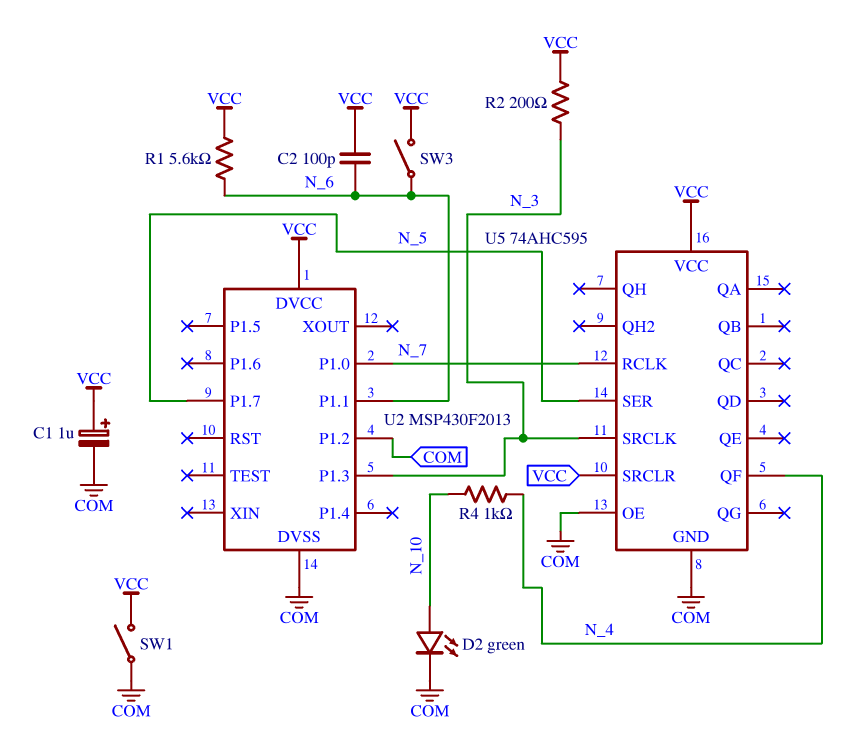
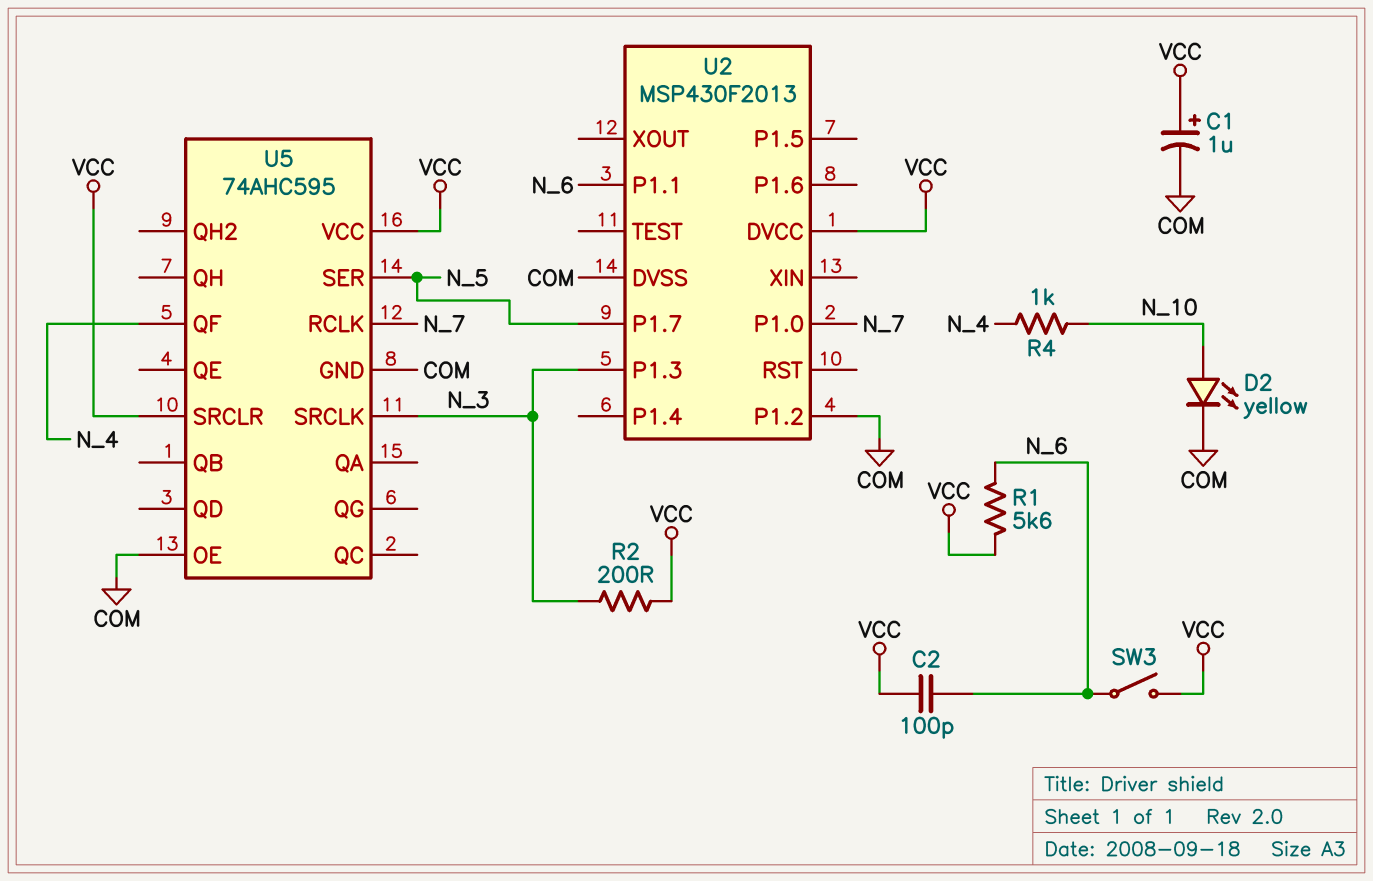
D2: LED green (A N_10, K COM) -> LED yellow (A N_10, K COM)
SW1: switch (COM, VCC) -> none

